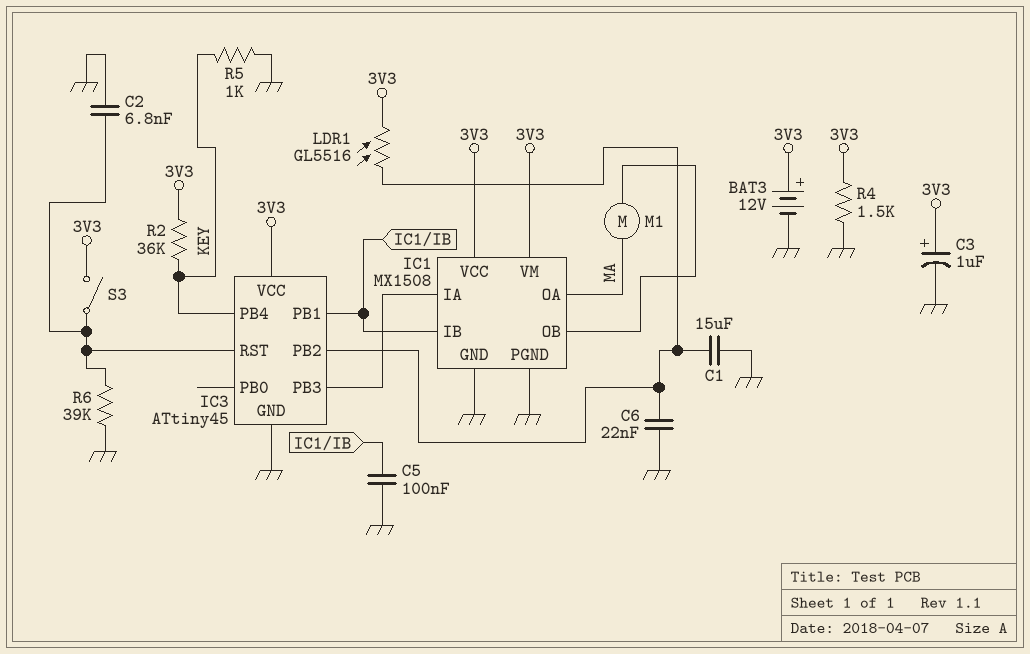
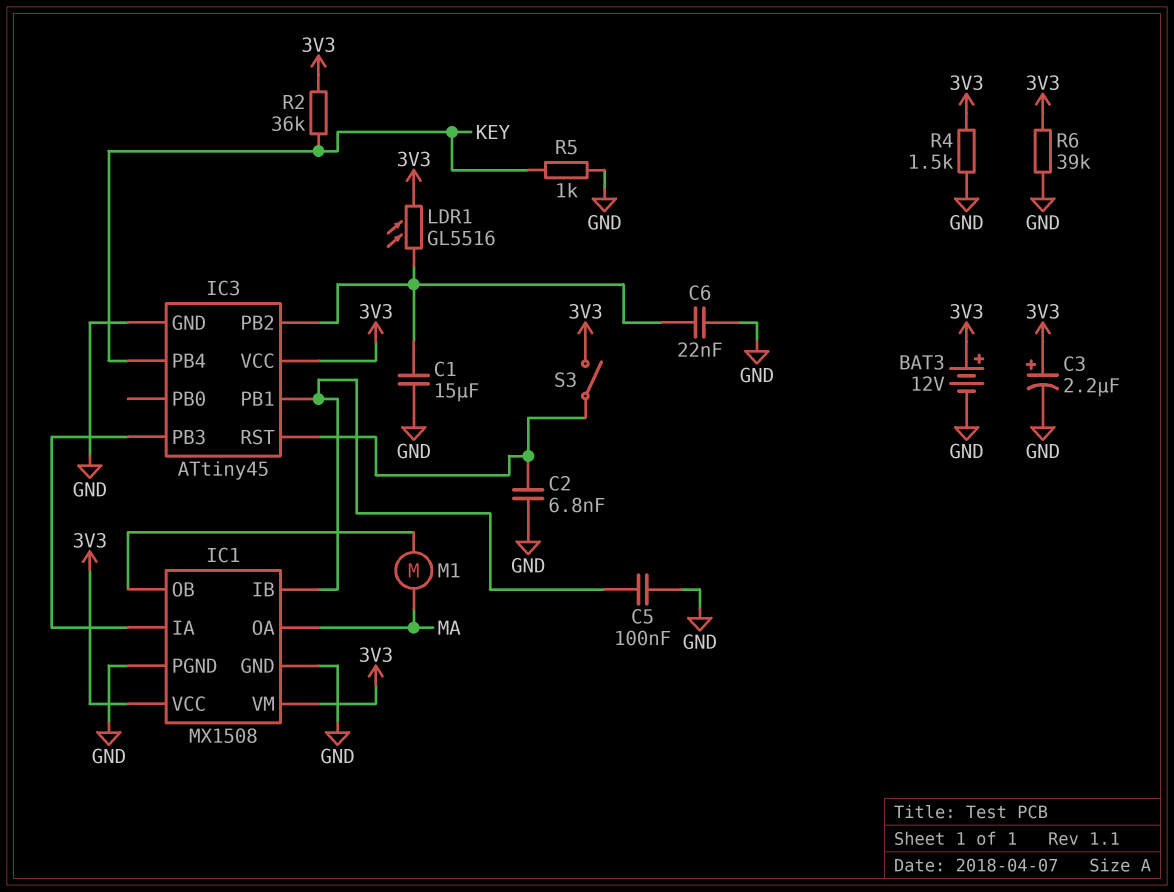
C3: 1uF (plus 3V3, minus GND) -> 2.2uF (plus 3V3, minus GND)
R6: 39k (GND, IC3/RST) -> 39k (3V3, GND)

